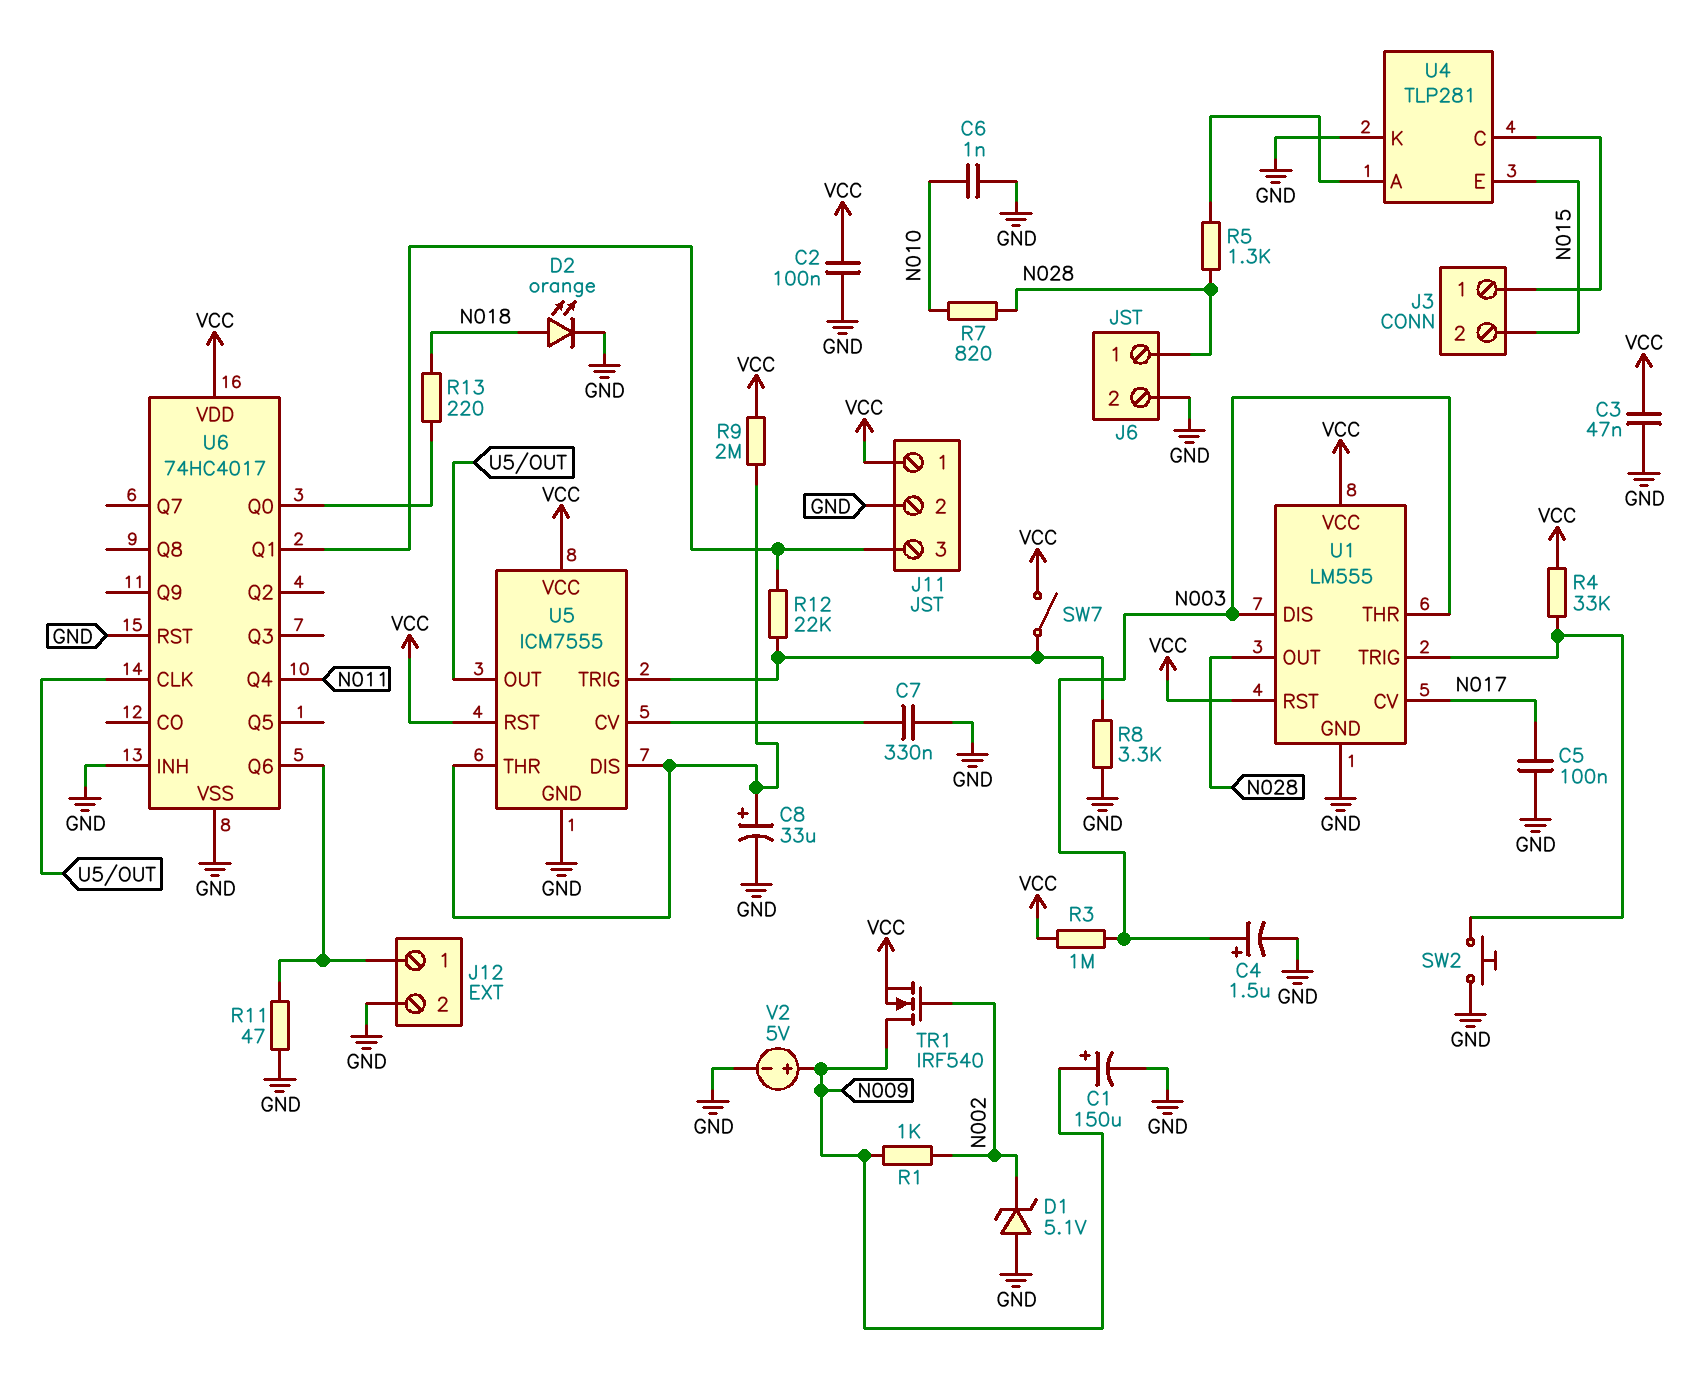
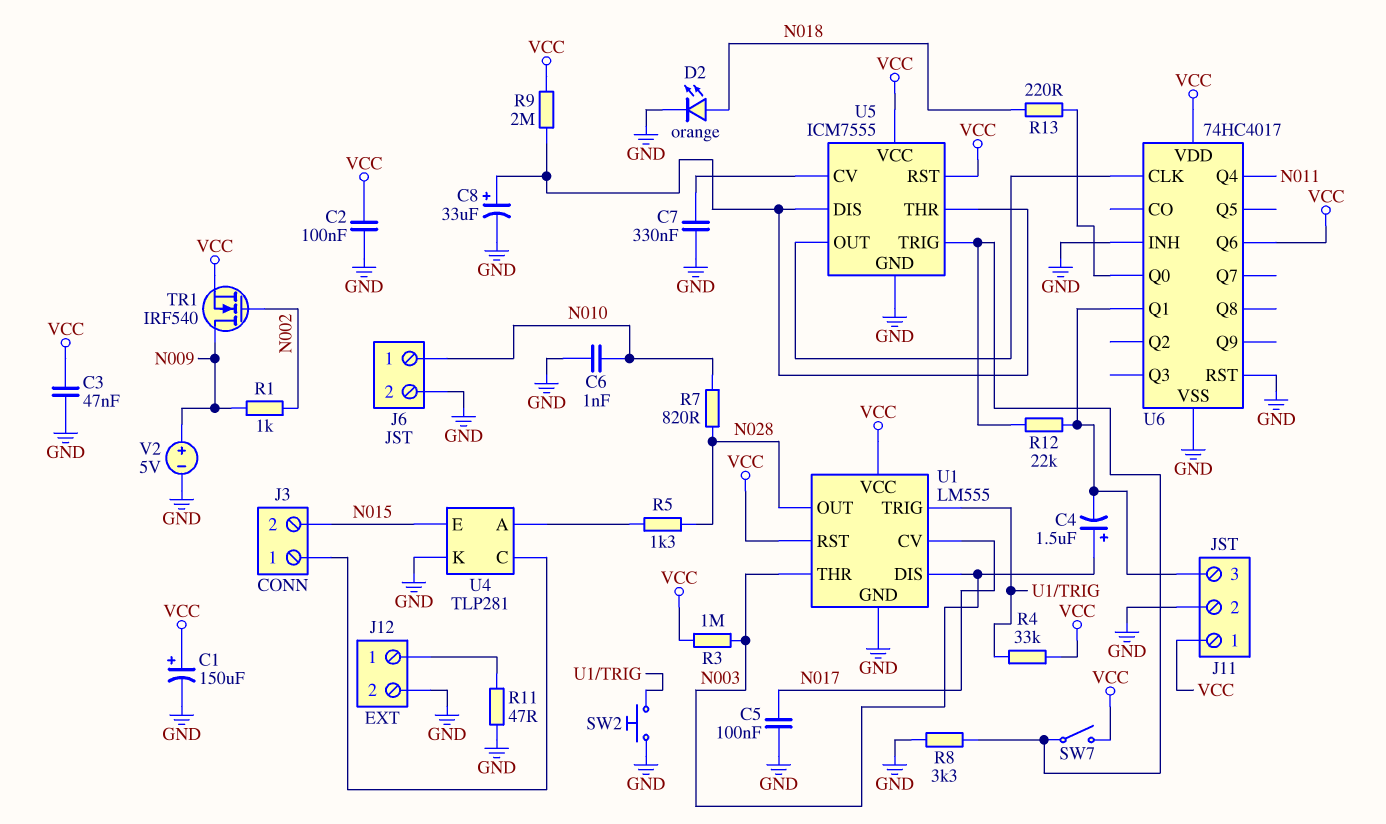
C1: 150uF (plus N009, minus GND) -> 150uF (plus VCC, minus GND)
C4: 1.5uF (plus N003, minus GND) -> 1.5uF (plus N003, minus J11/3)
D1: zener 5.1V (A GND, K N002) -> none
J6 pin 1: N028 -> N010
U6 pin Q6: J12/1 -> VCC

